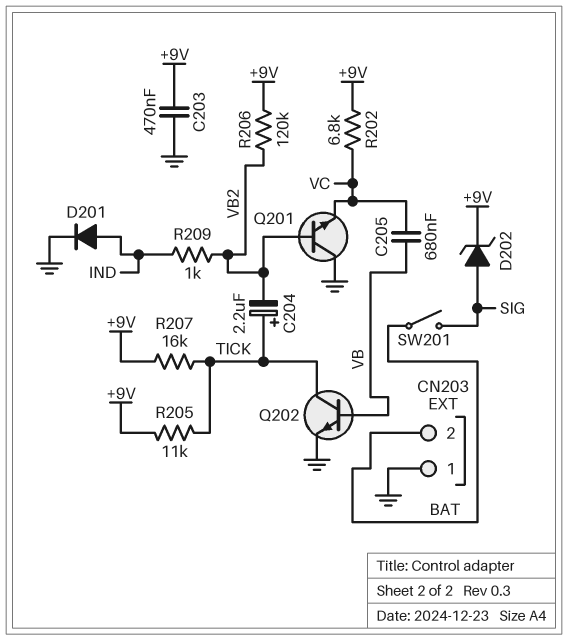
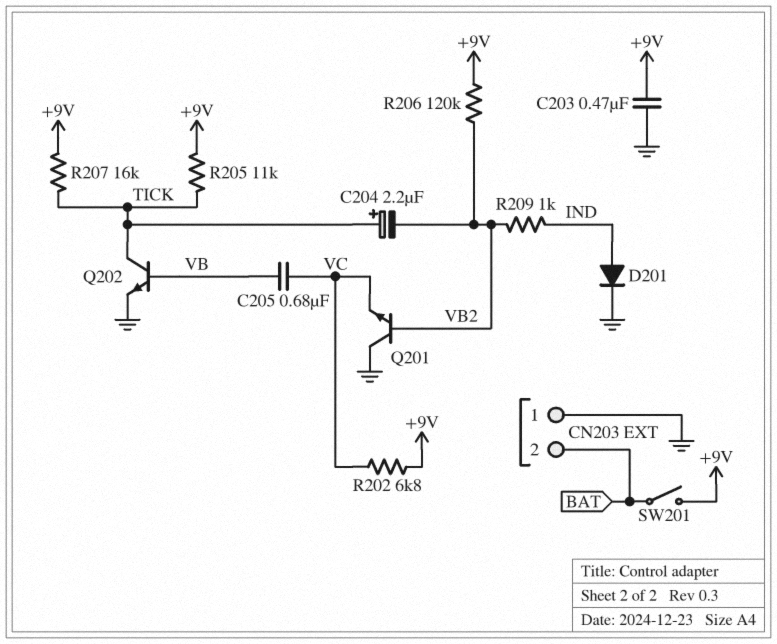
D202: zener (A SIG, K +9V) -> none
SW201: switch (BAT, SIG) -> switch (+9V, BAT)

